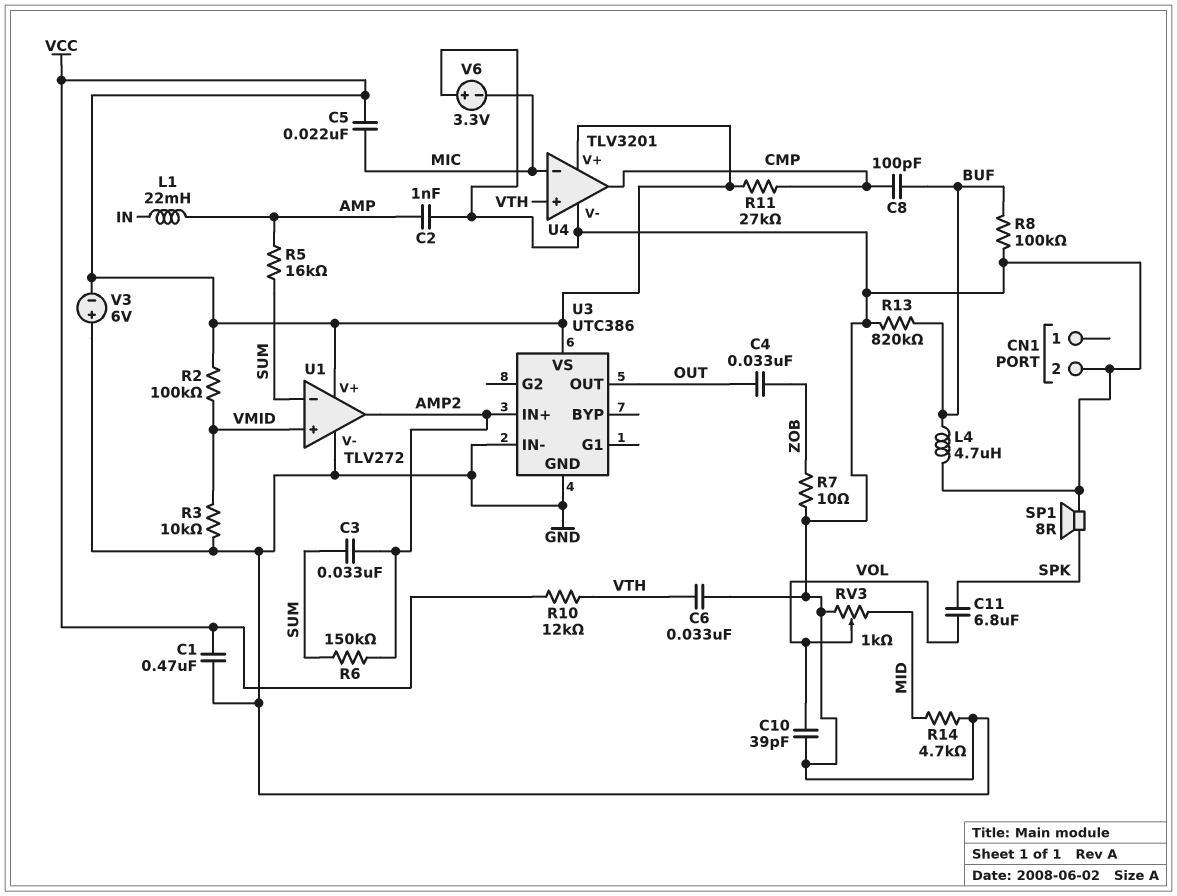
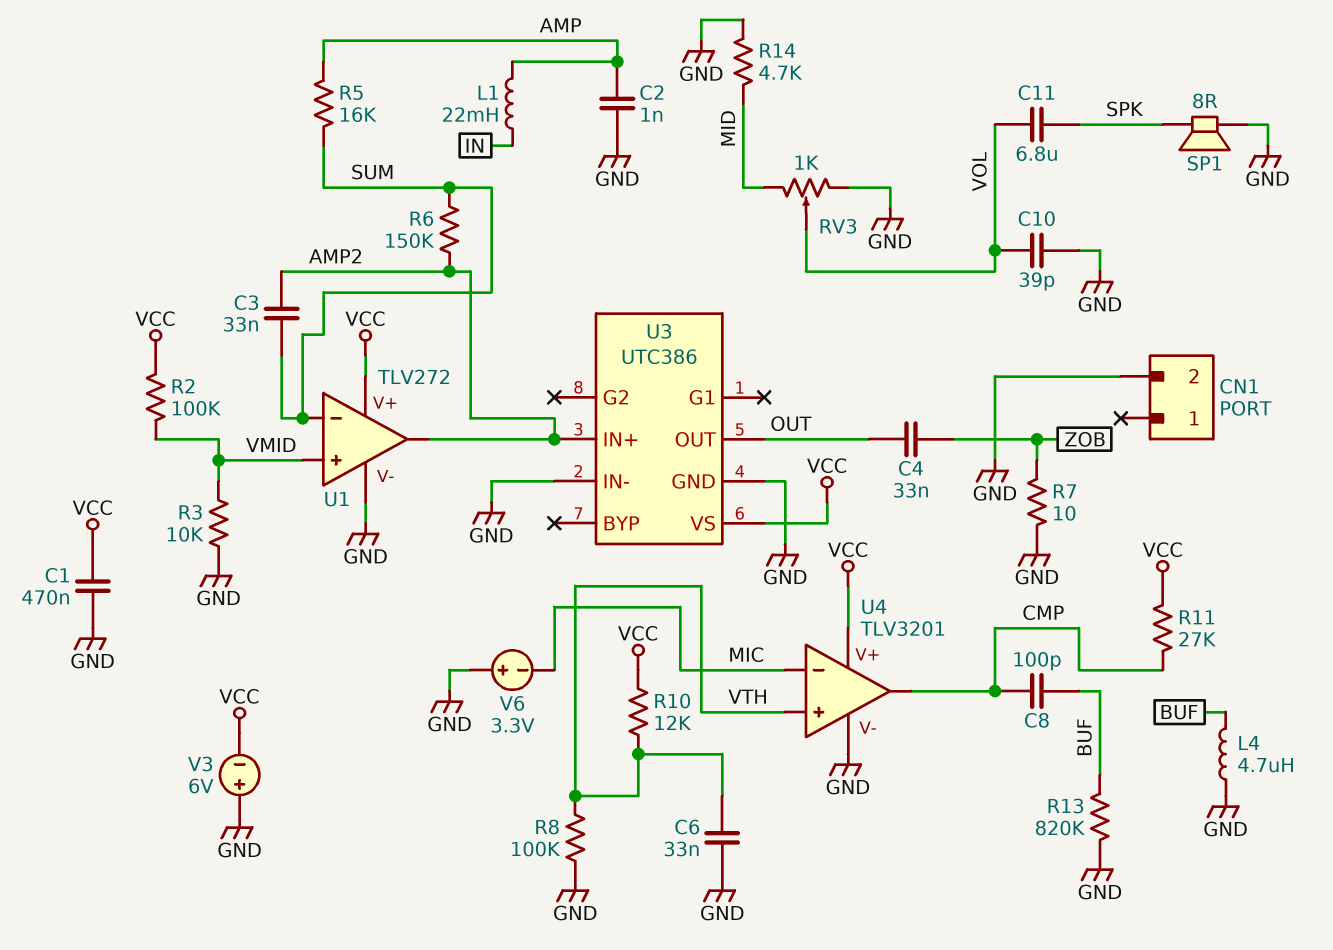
C5: 22nF (MIC, VCC) -> none
R8: 100k (BUF, GND) -> 100k (GND, VTH)

